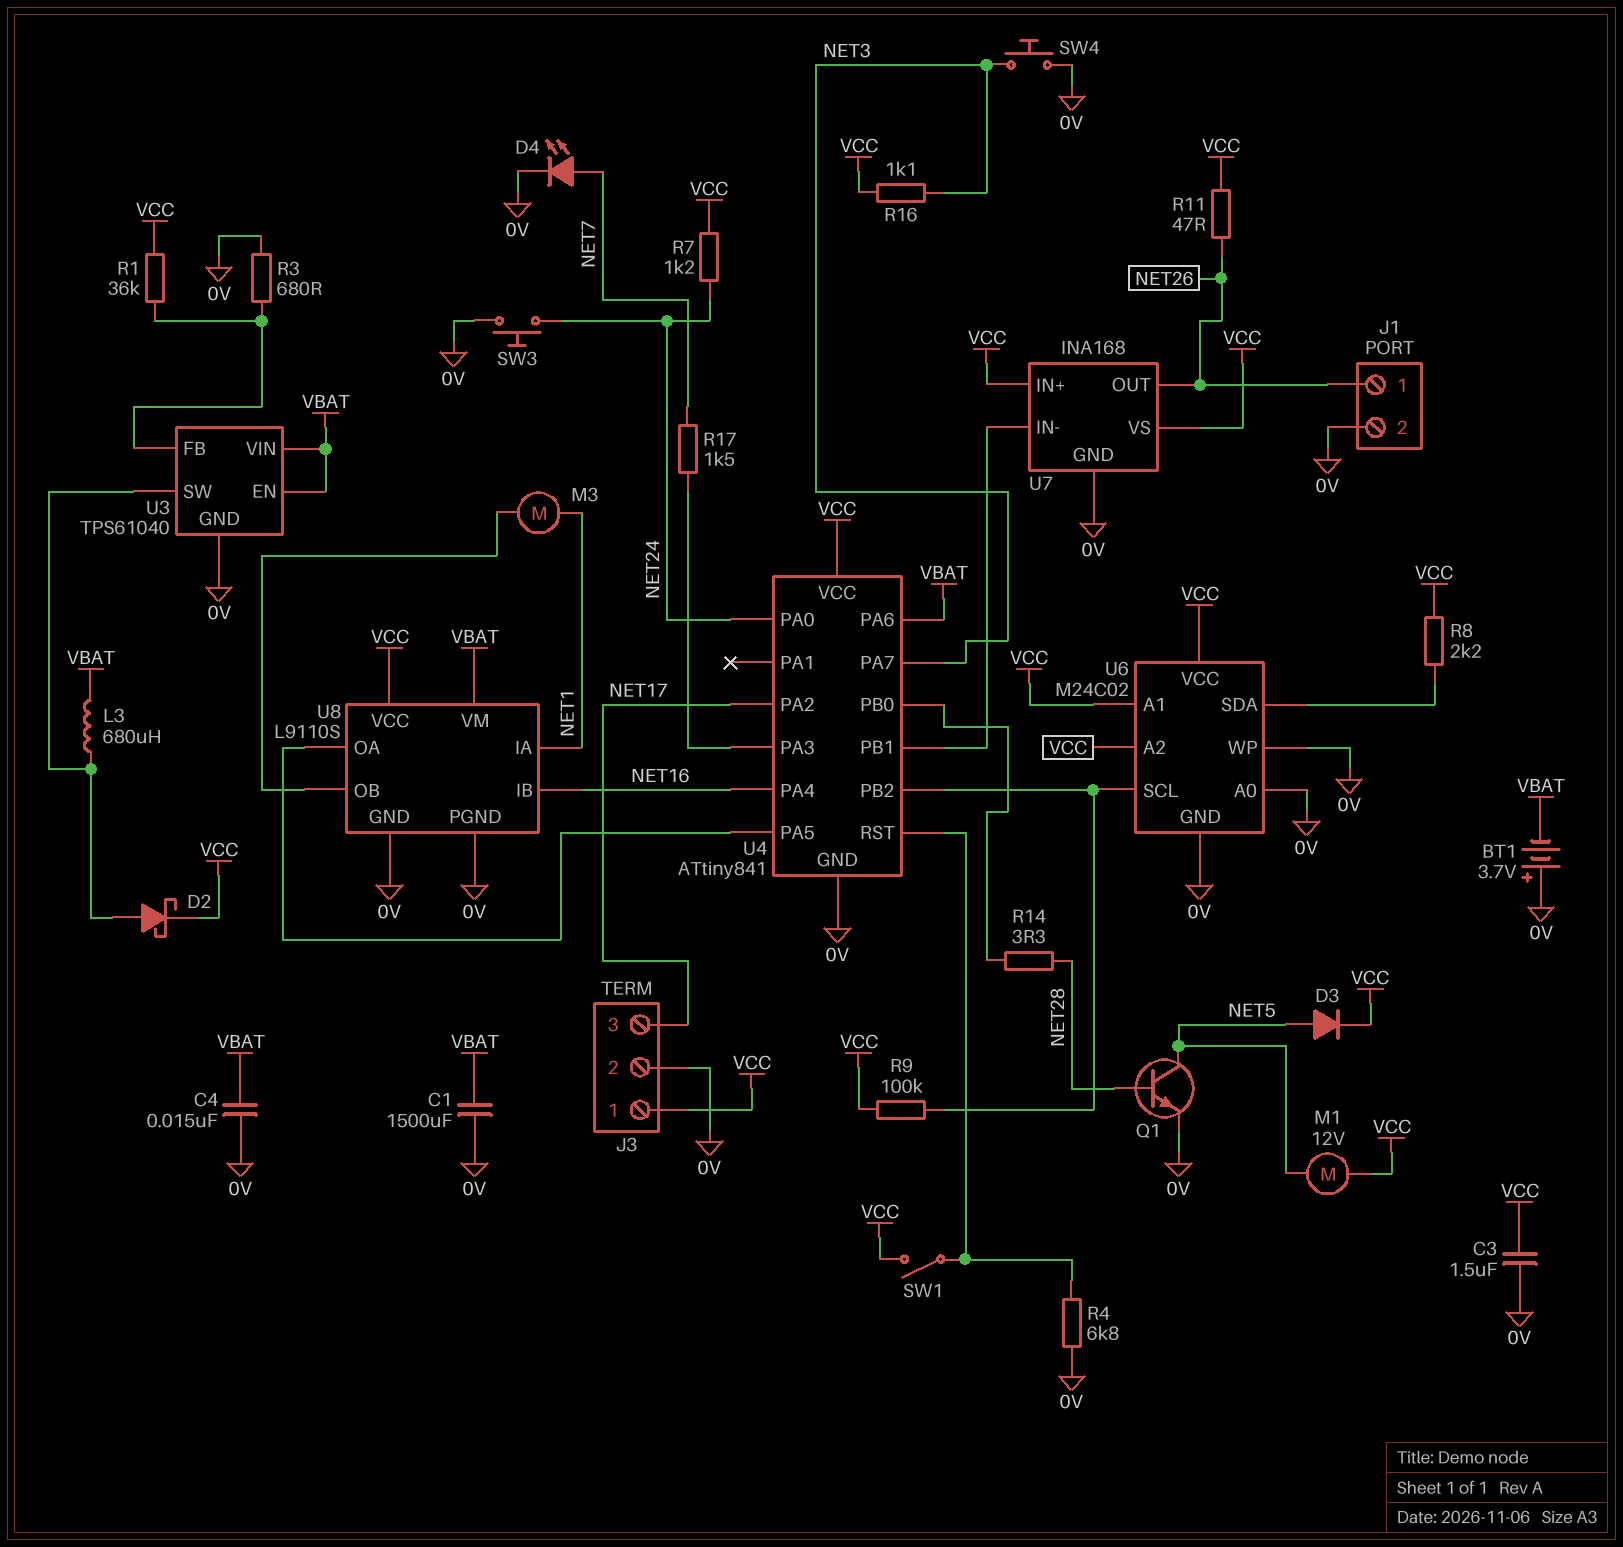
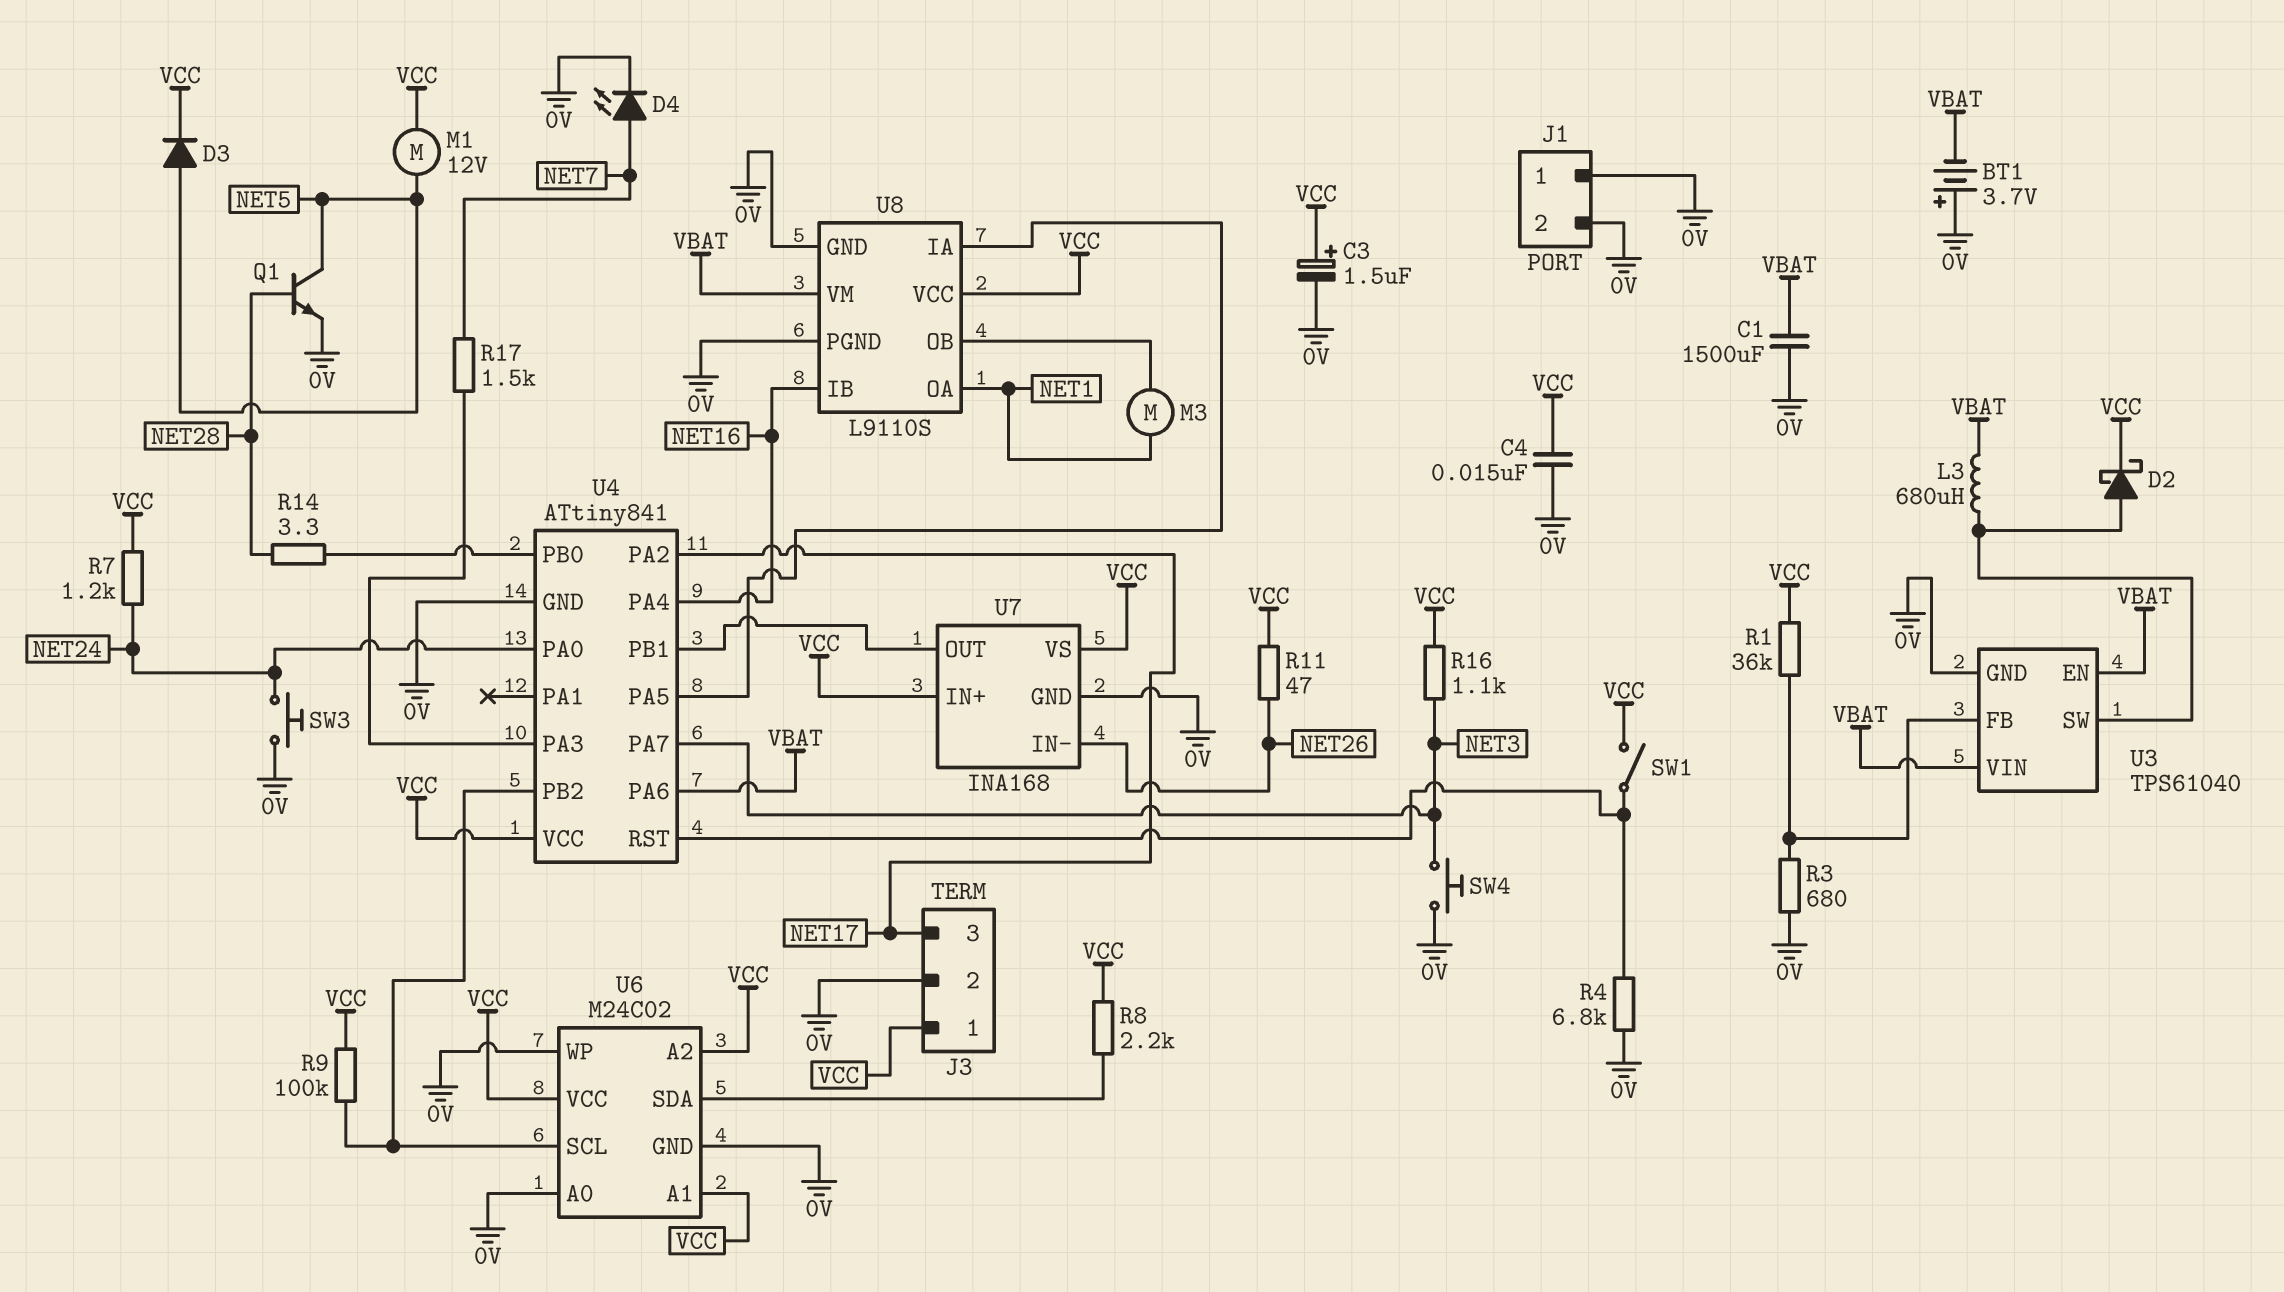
C3: 1.5uF (0V, VCC) -> 1.5uF (plus VCC, minus 0V)
C4: 15nF (0V, VBAT) -> 15nF (0V, VCC)
J1 pin 1: NET26 -> 0V
U7 pin IN-: U4/PB1 -> NET26
U7 pin OUT: NET26 -> U4/PB1
U8 pin IA: NET1 -> U4/PA5
U8 pin OA: U4/PA5 -> NET1

